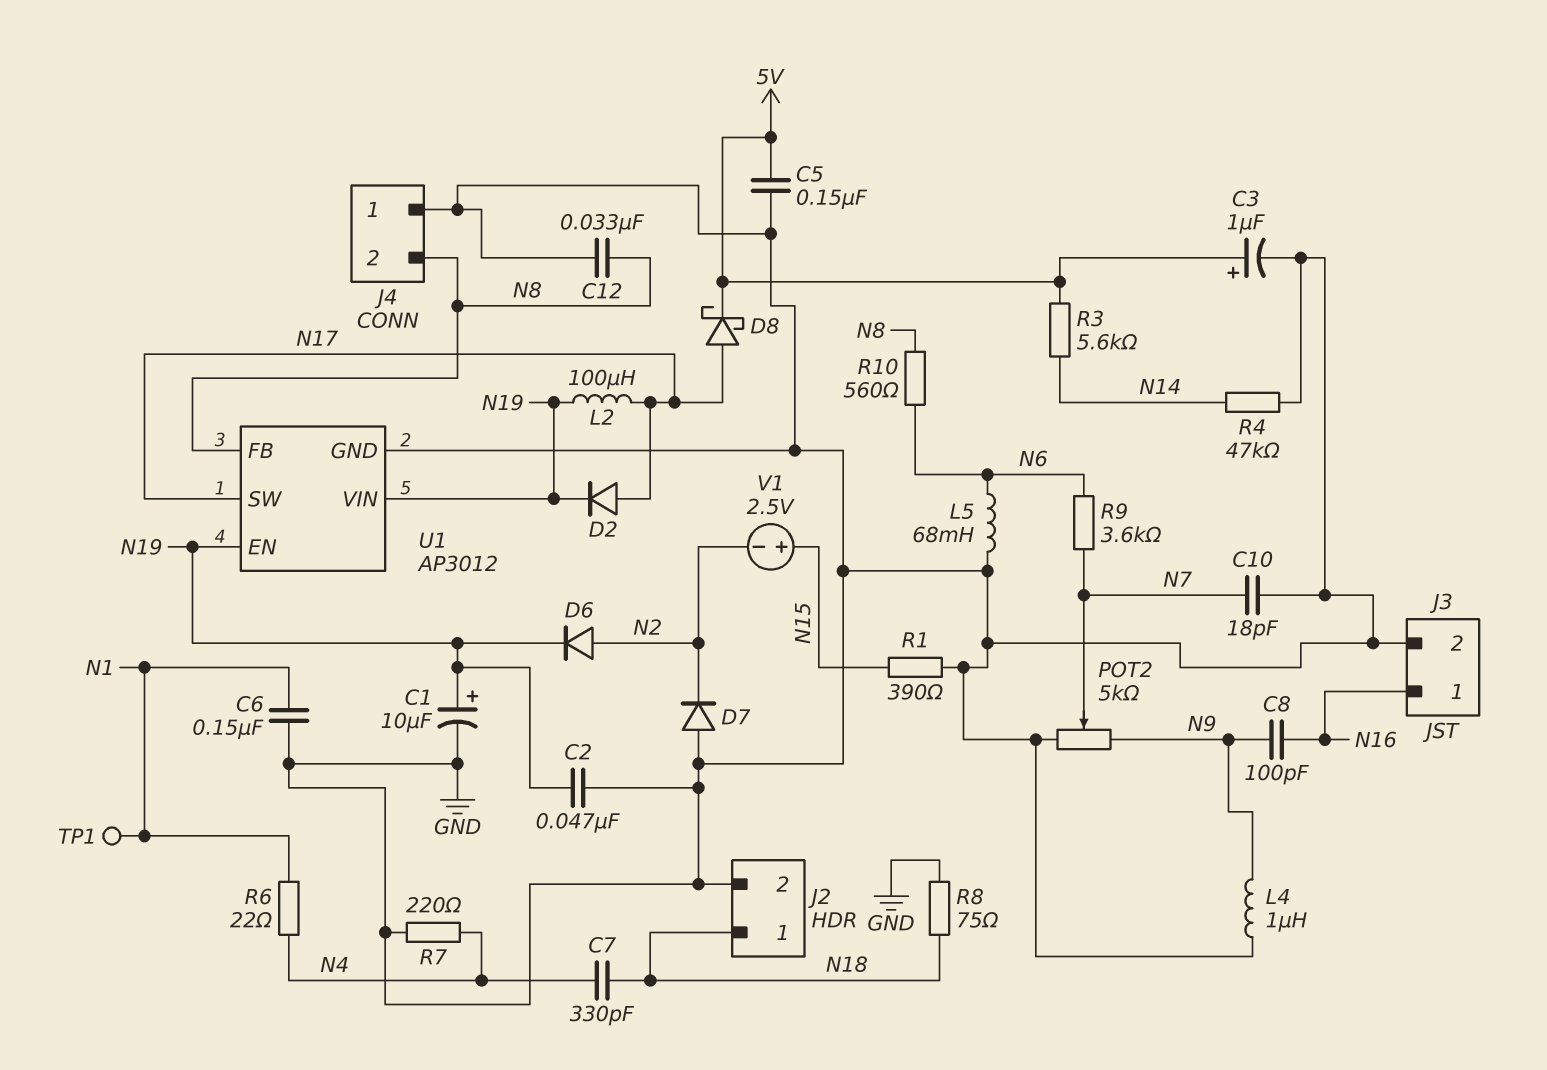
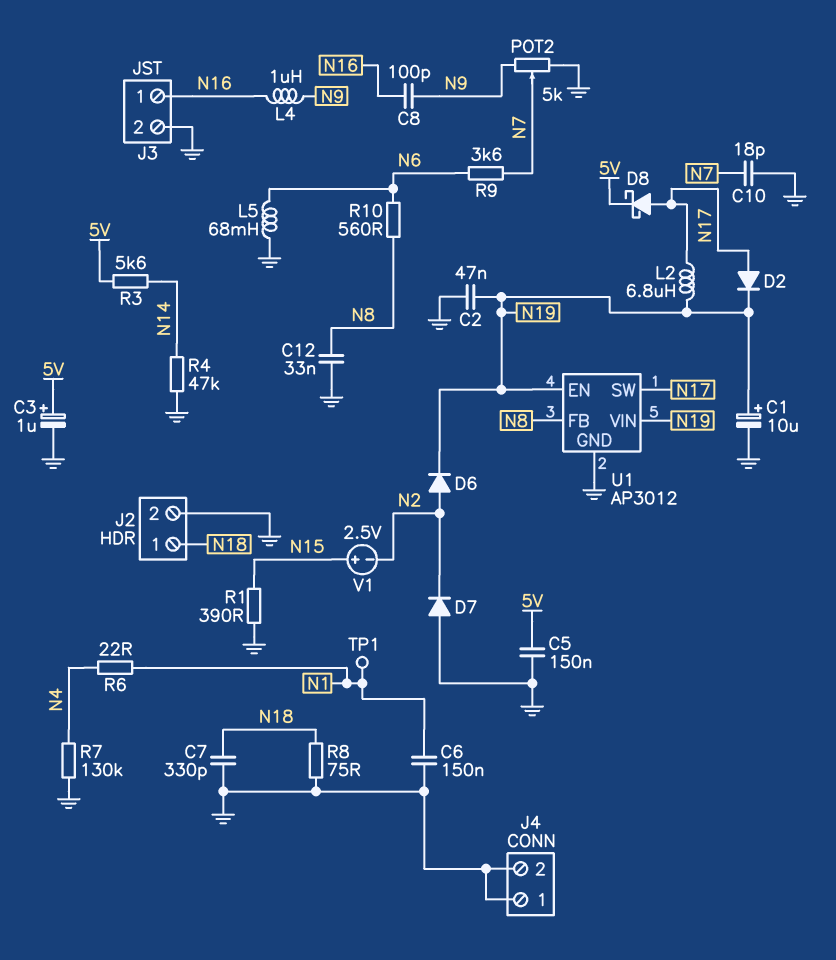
C7: 330pF (N4, N18) -> 330pF (GND, N18)
J4 pin 2: N8 -> GND
L2: 100uH (N17, N19) -> 6.8uH (N17, N19)
L4: 1uH (GND, N9) -> 1uH (N9, N16)
R7: 220 (GND, N4) -> 130k (GND, N4)

